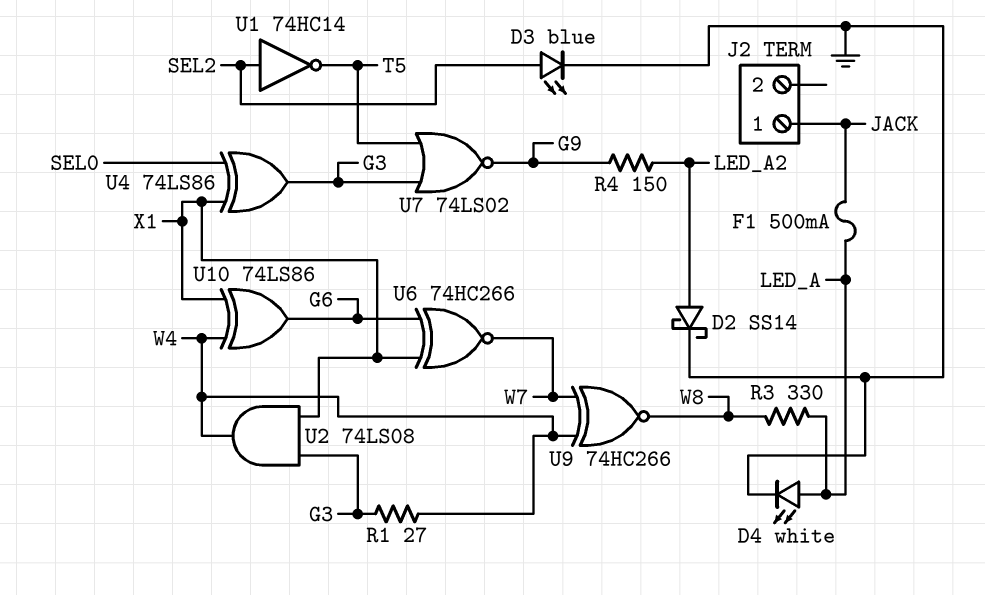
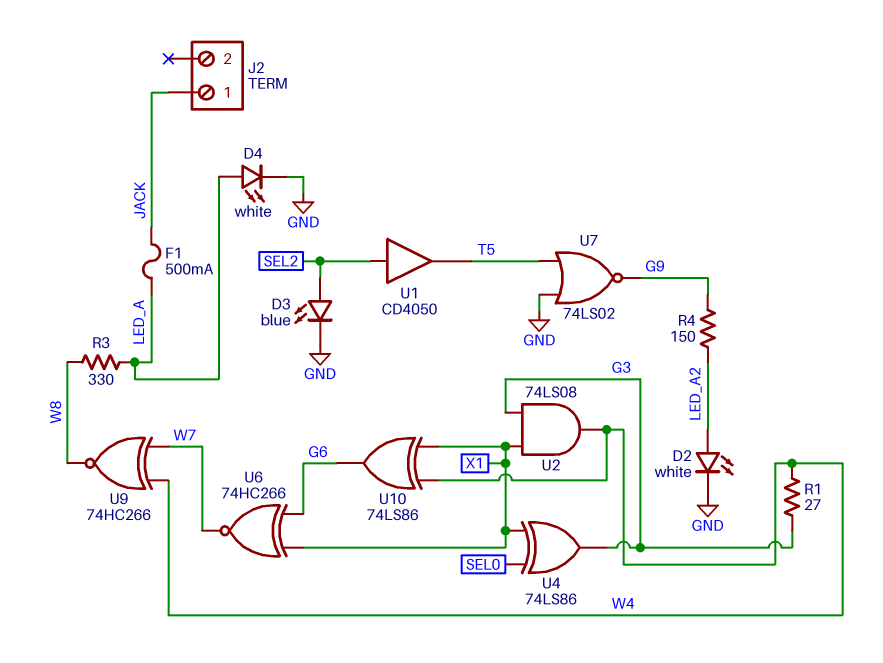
D2: schottky SS14 (A LED_A2, K GND) -> LED white (A LED_A2, K GND)
U1: NOT 74HC14 (in SEL2, out T5) -> buffer CD4050 (in SEL2, out T5)
U7: NOR 74LS02 (in G3, in T5, out G9) -> NOR 74LS02 (in GND, in T5, out G9)

